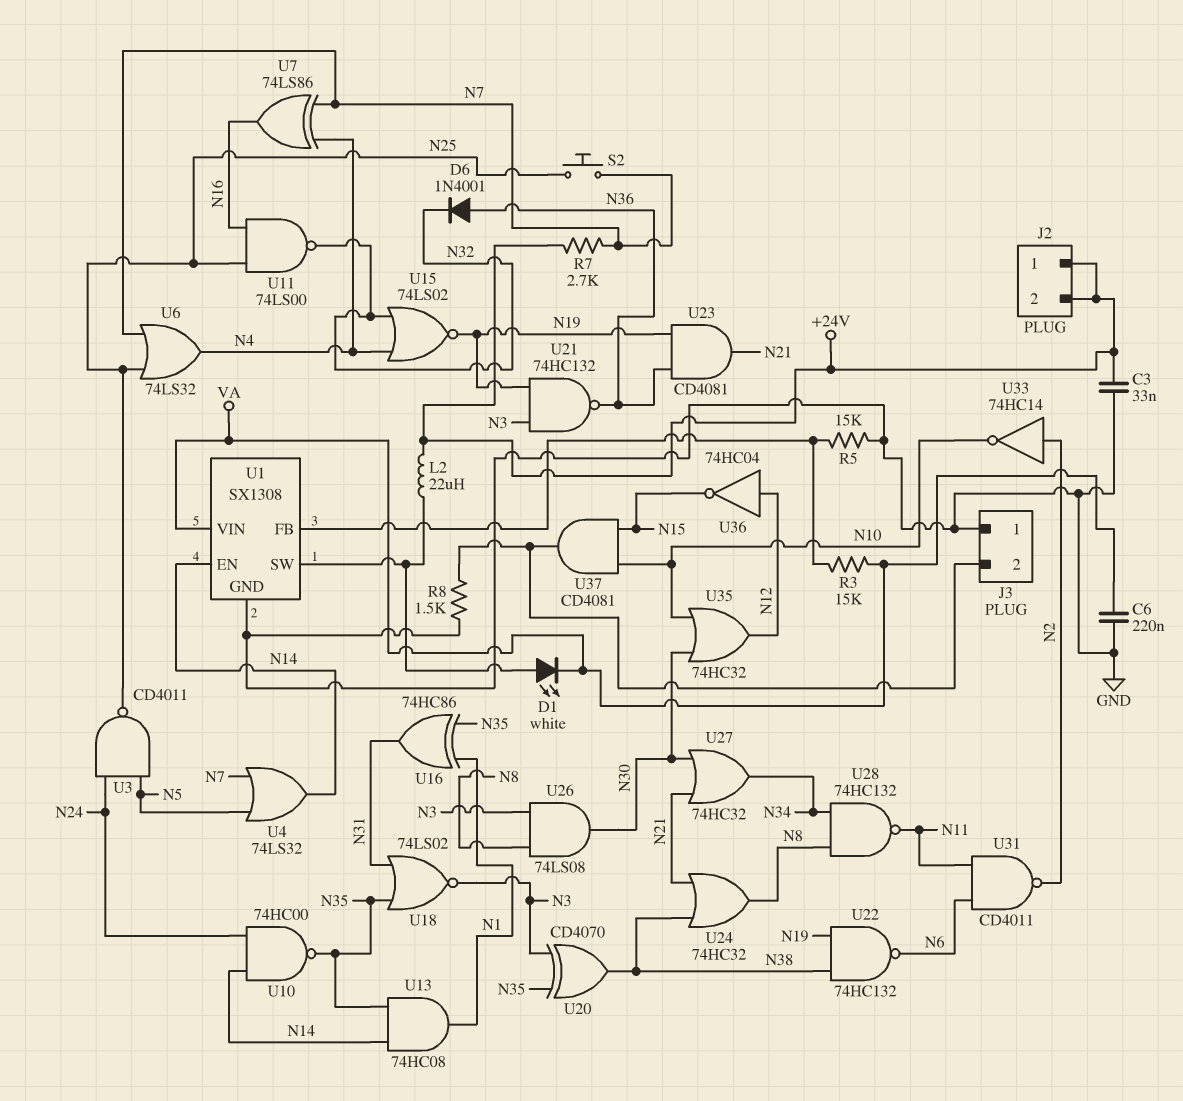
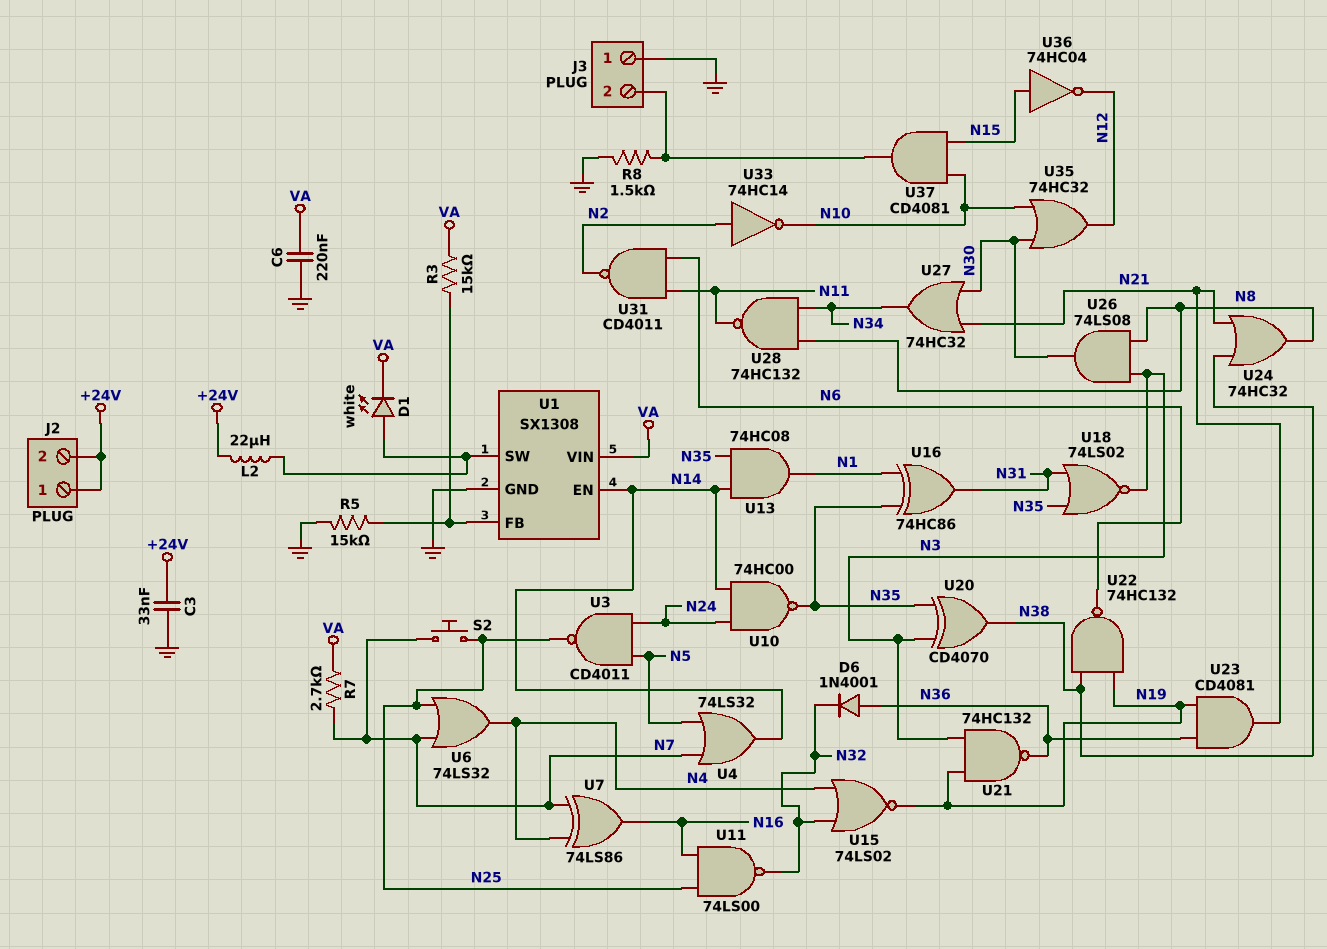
R7: 2.7k (+24V, N7) -> 2.7k (N7, VA)
U36: NOT 74HC04 (in N12, out N15) -> NOT 74HC04 (in N15, out N12)

